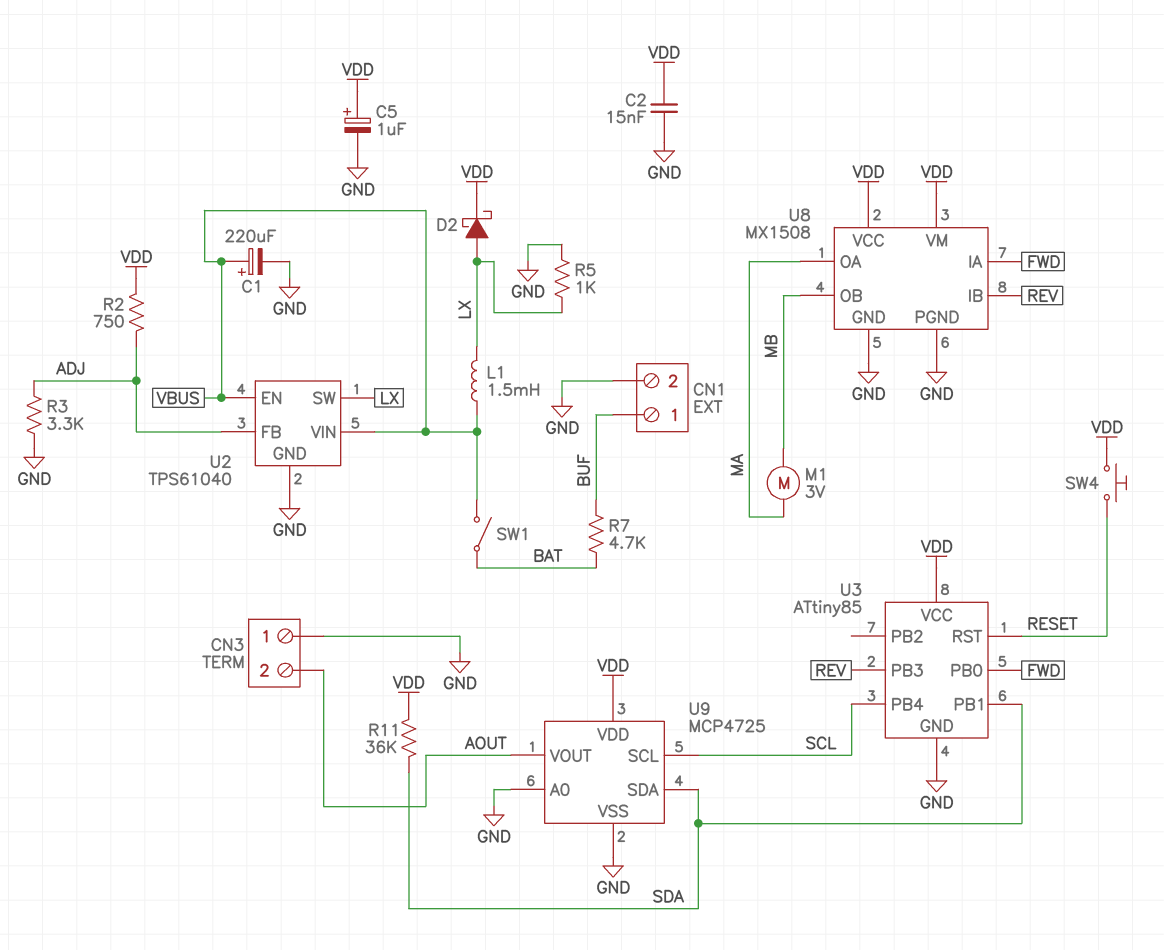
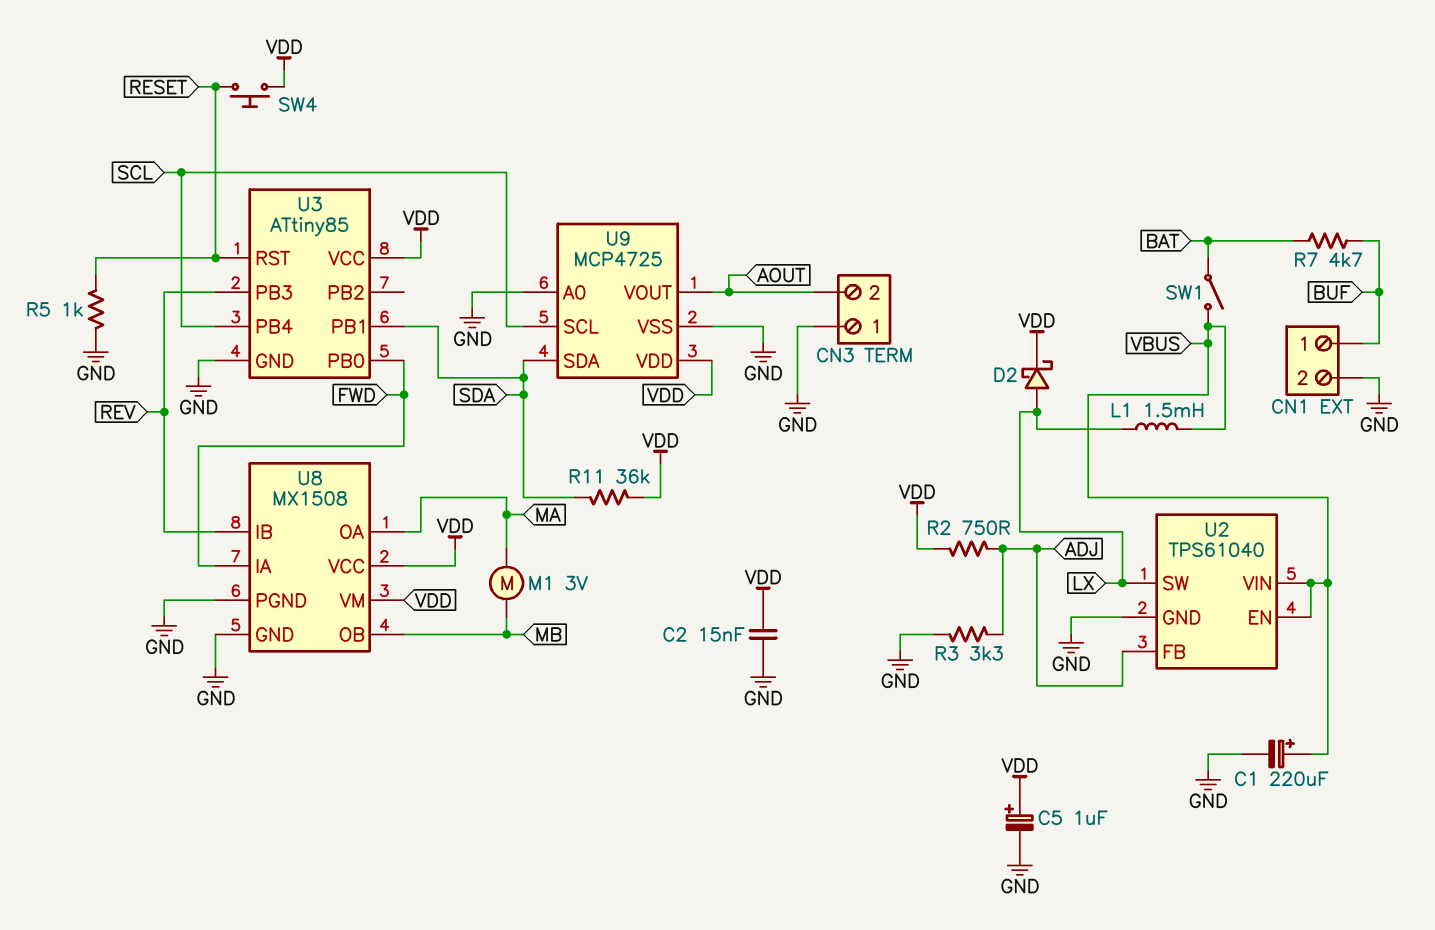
R5: 1k (GND, LX) -> 1k (GND, RESET)

